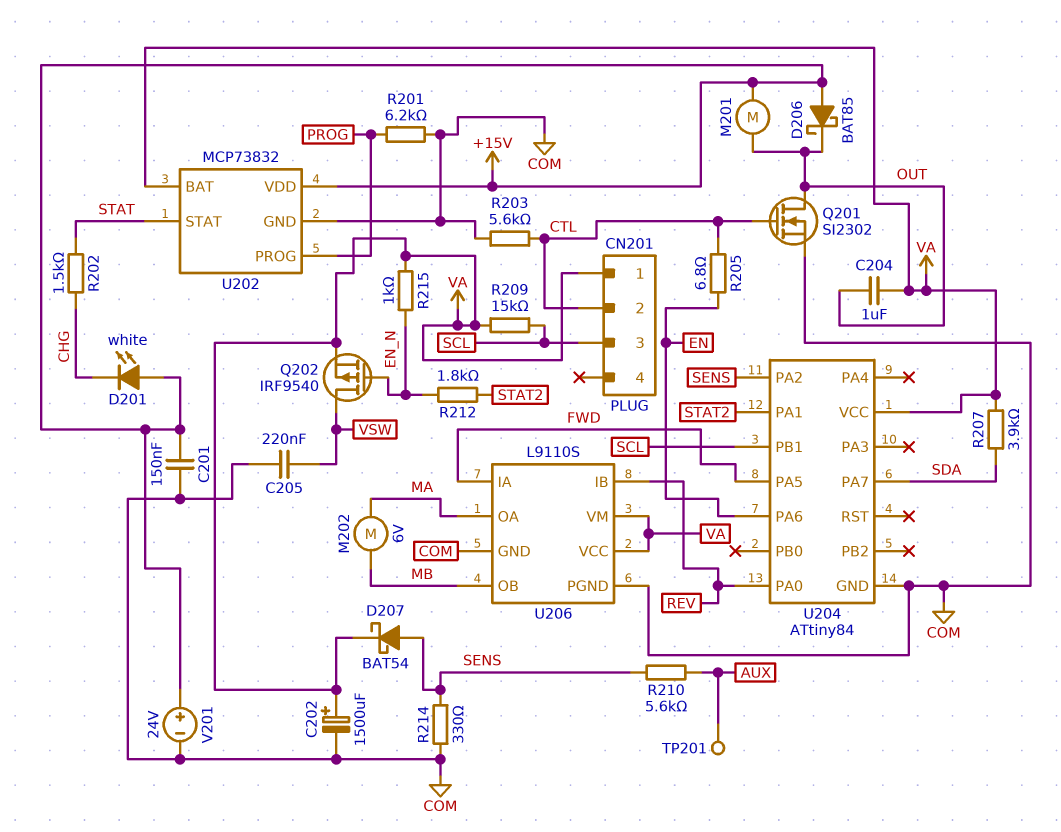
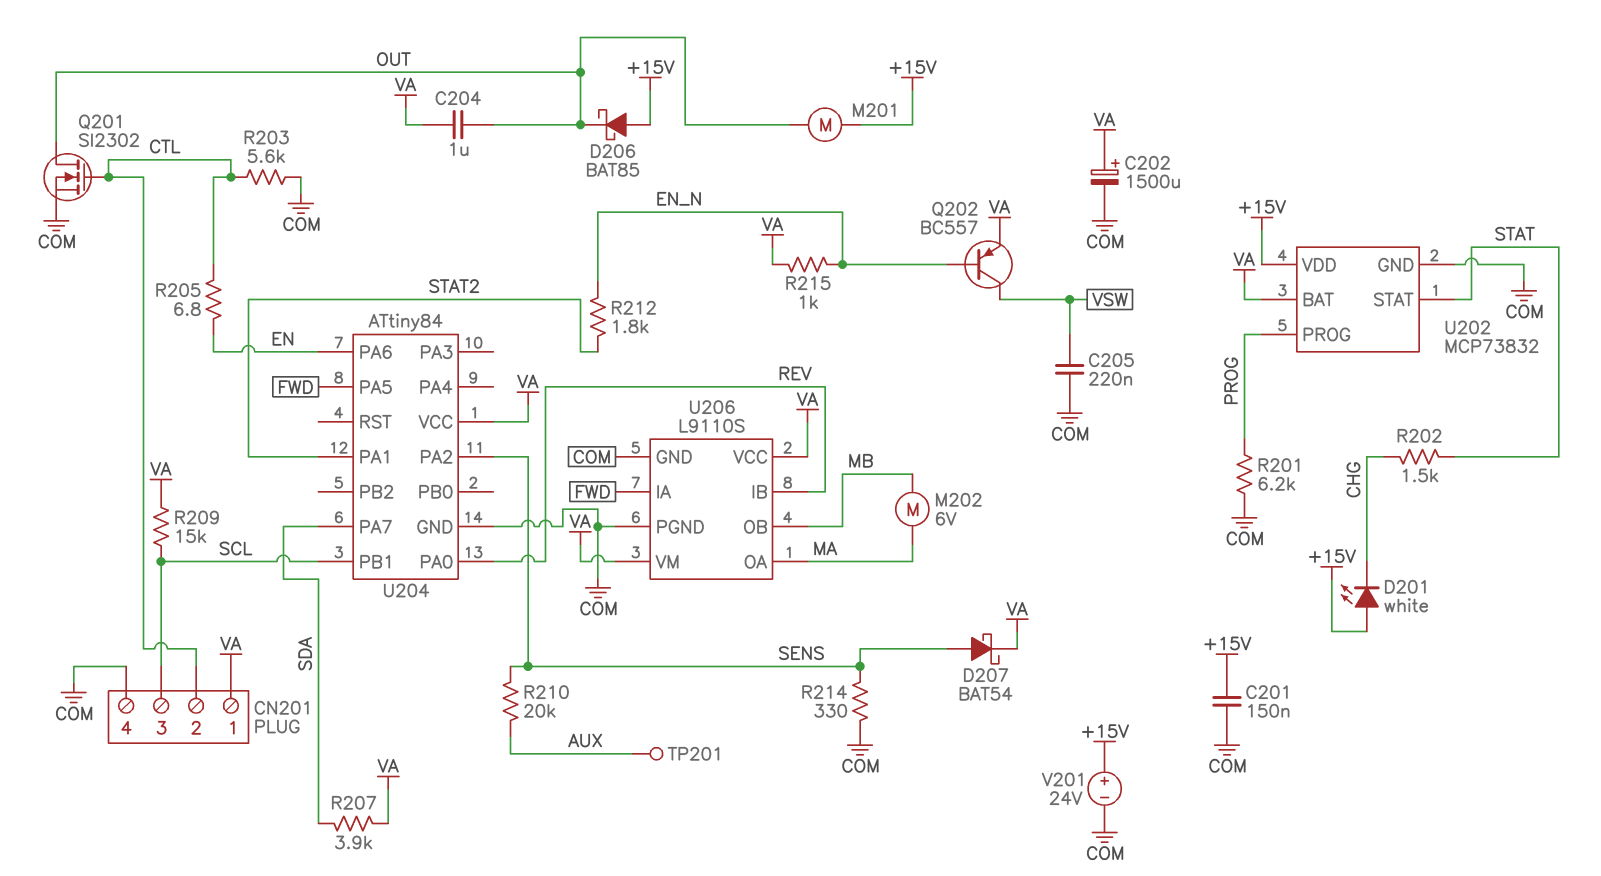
CN201 pin 4: none -> COM
Q202: PMOS IRF9540 (G EN_N, D VSW, S VA) -> PNP BC557 (B EN_N, C VSW, E VA)
R210: 5.6k (AUX, SENS) -> 20k (AUX, SENS)

